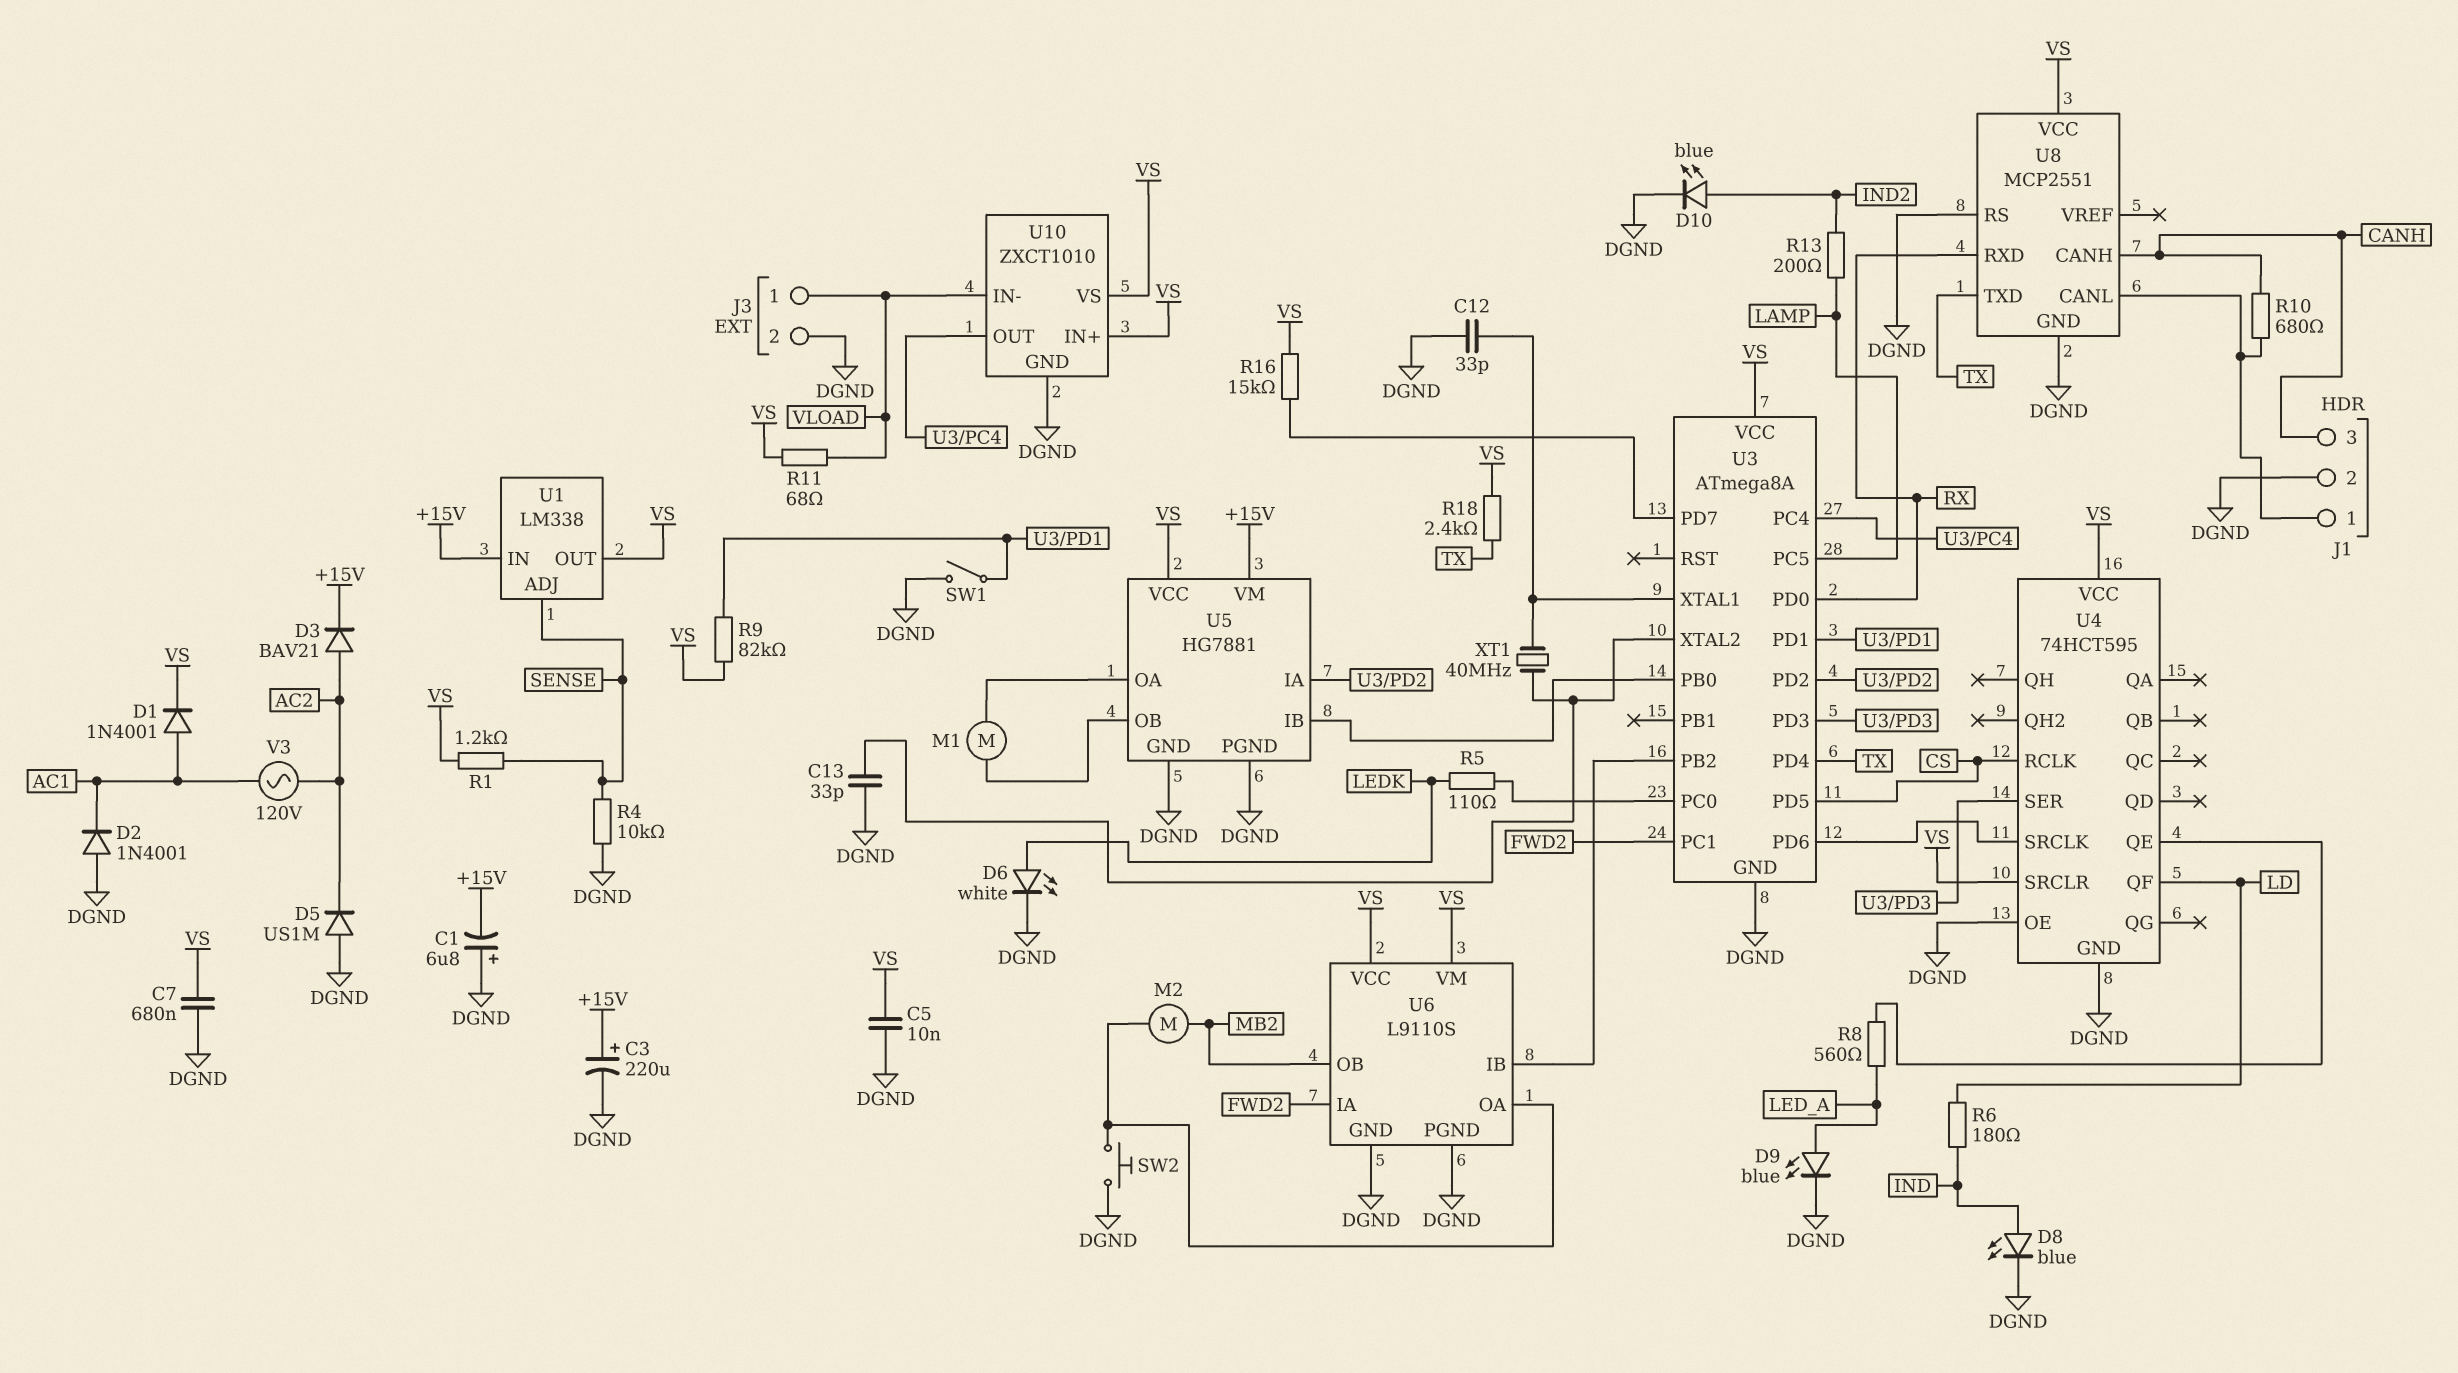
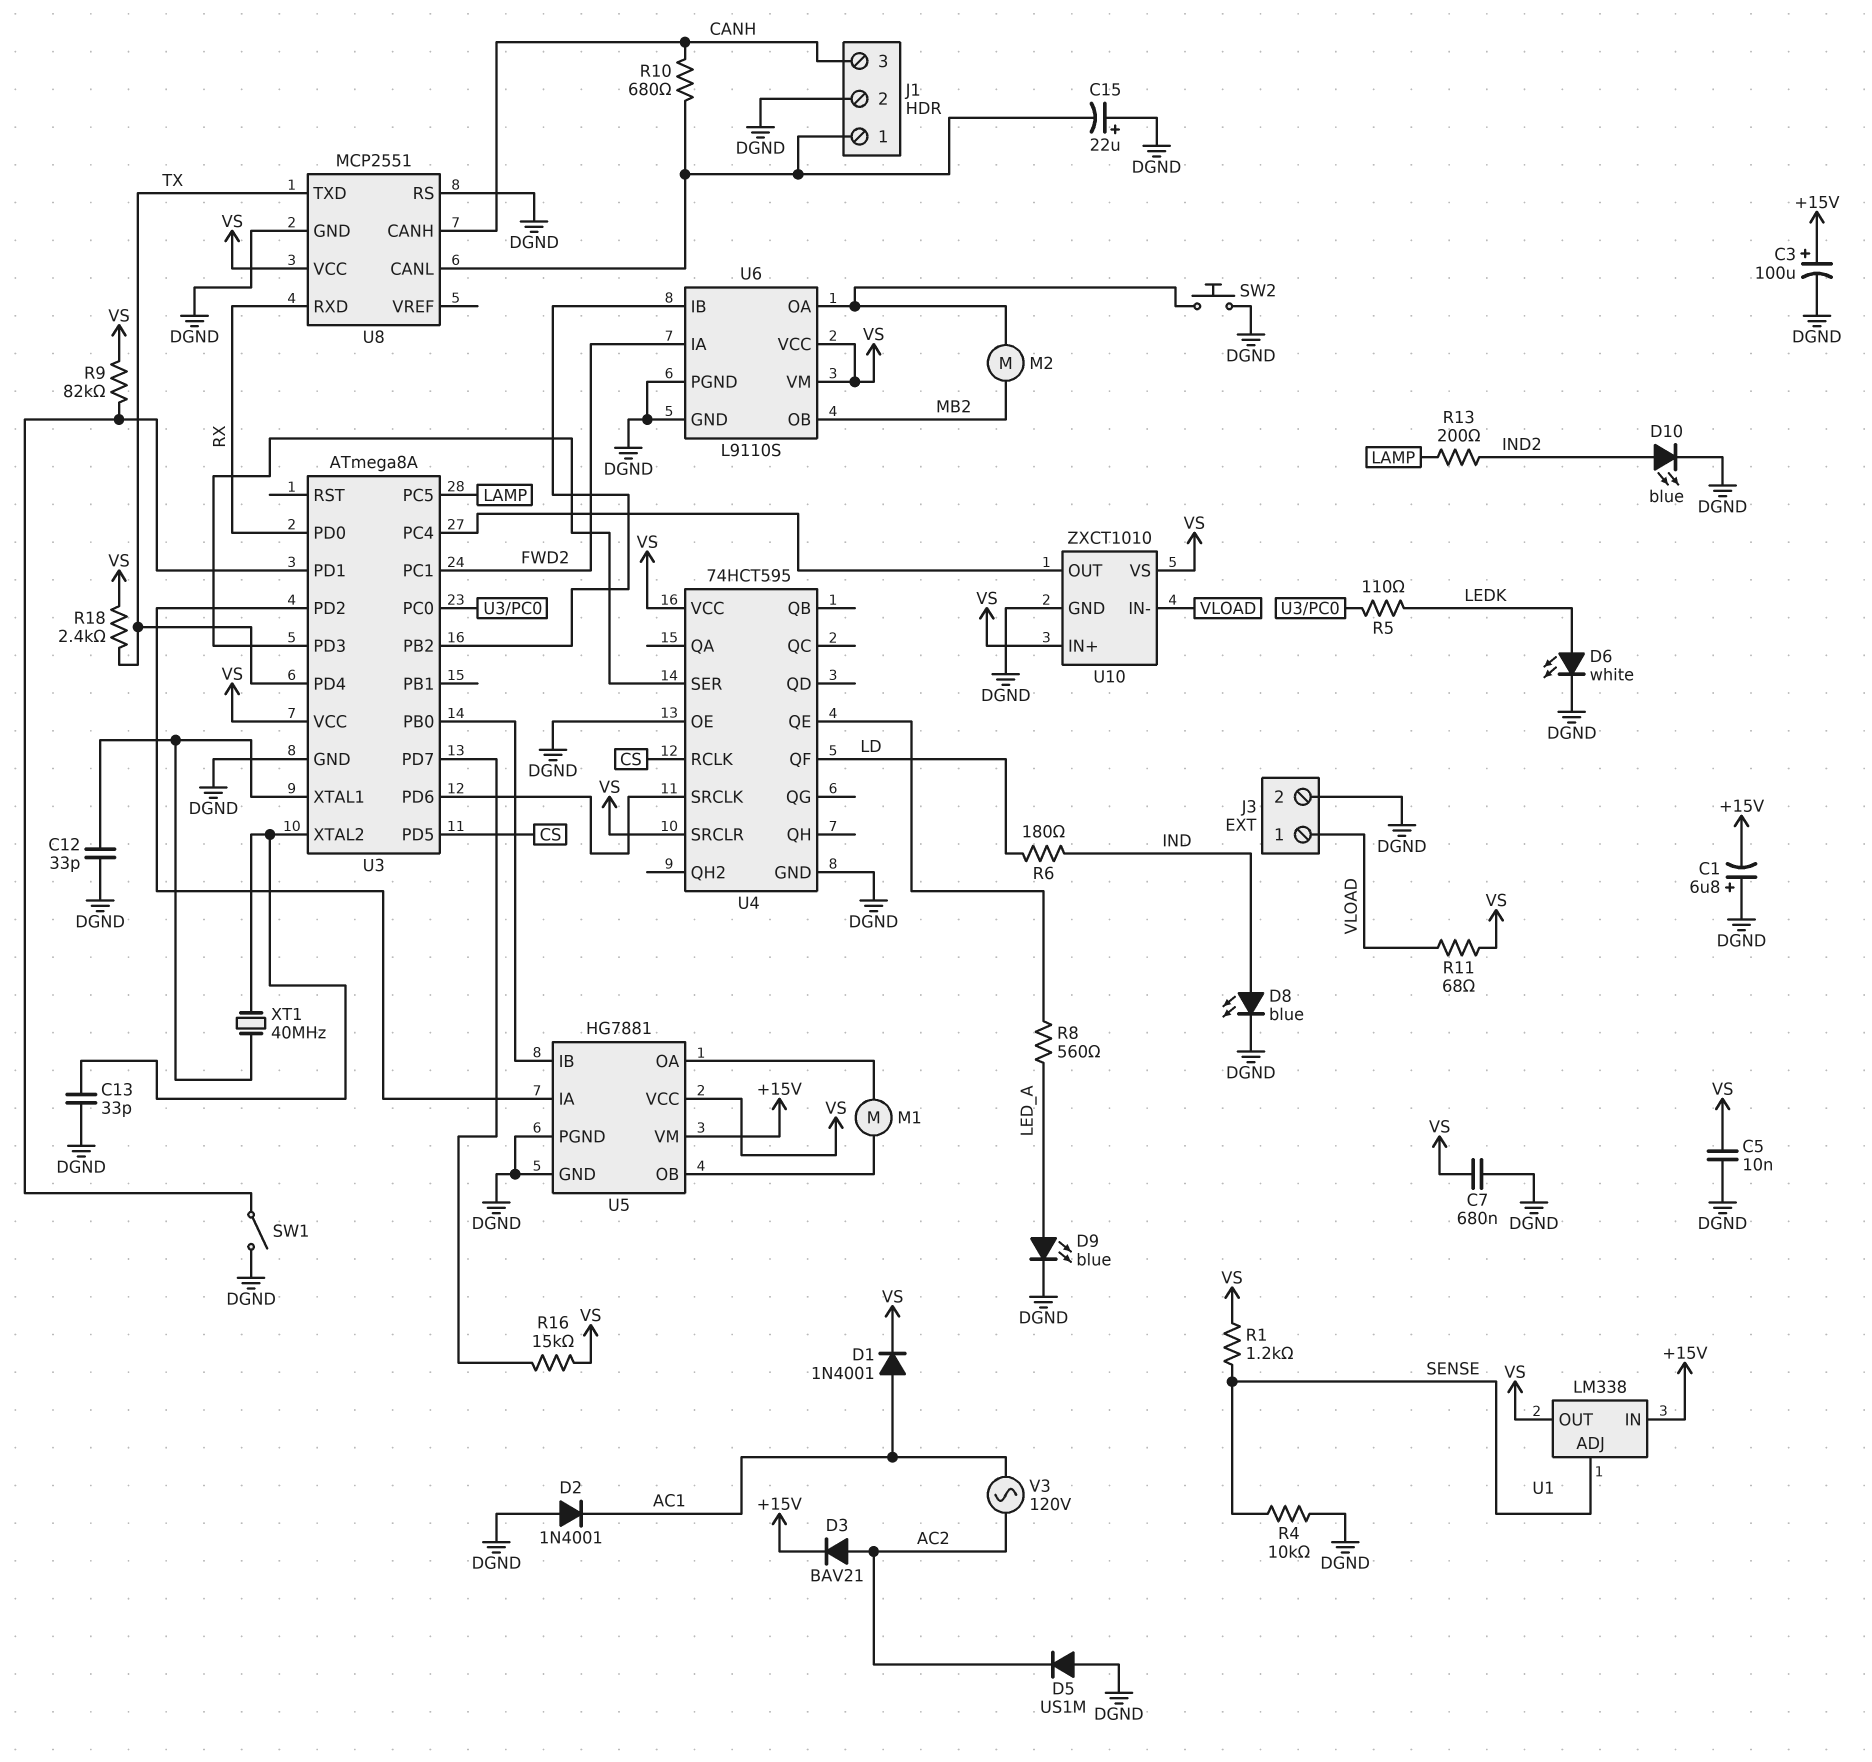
C3: 220uF (plus +15V, minus DGND) -> 100uF (plus +15V, minus DGND)
C15: none -> 22uF (plus DGND, minus J1/1)

